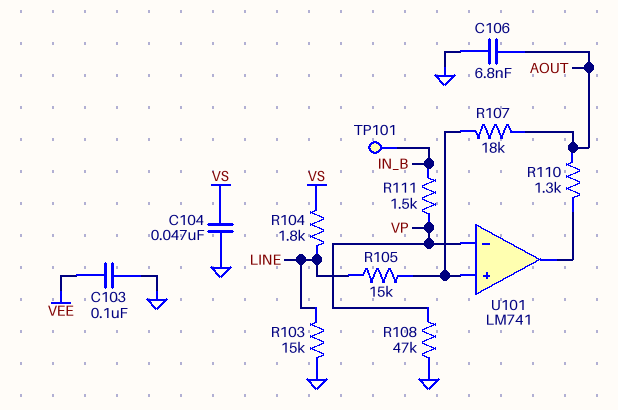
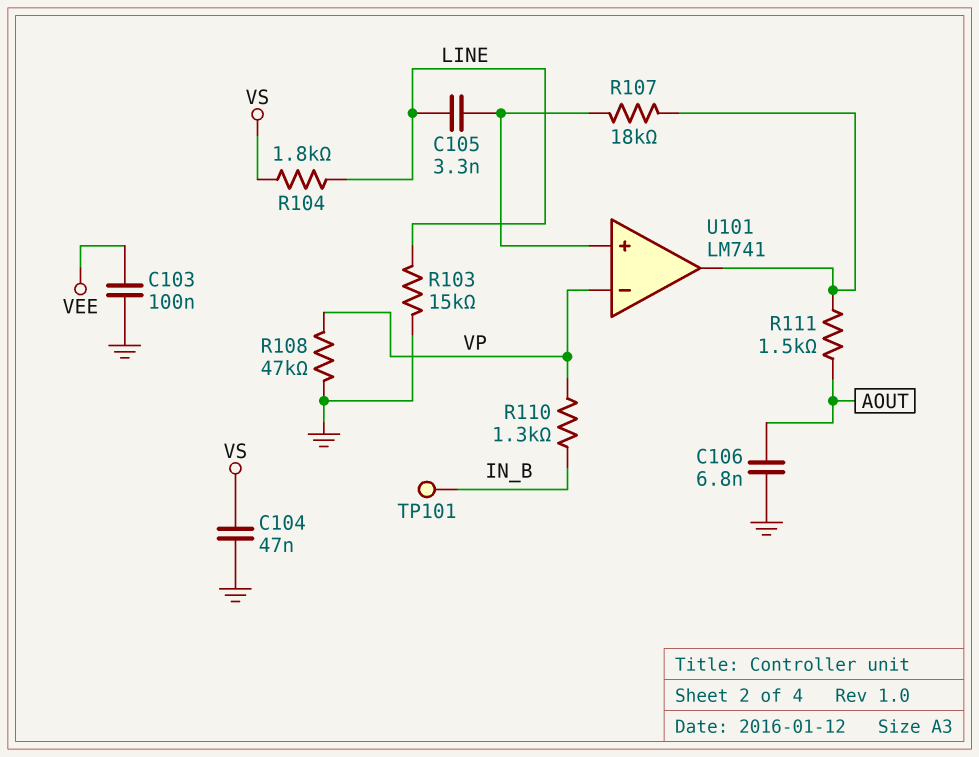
C105: none -> 3.3nF (LINE, U101/in+)
R105: 15k (LINE, U101/in+) -> none
R107: 18k (AOUT, U101/in+) -> 18k (U101/in+, U101/out)
R110: 1.3k (AOUT, U101/out) -> 1.3k (IN_B, VP)
R111: 1.5k (IN_B, VP) -> 1.5k (AOUT, U101/out)

